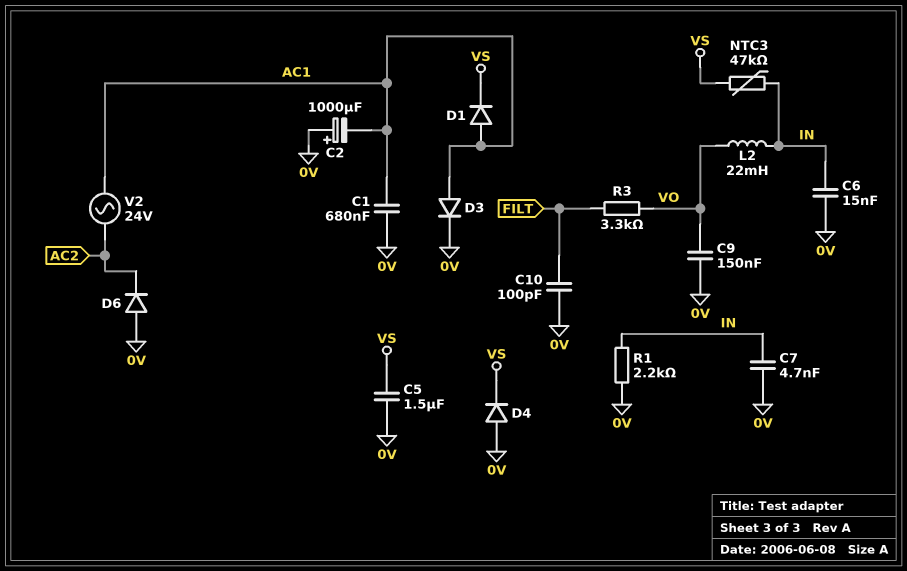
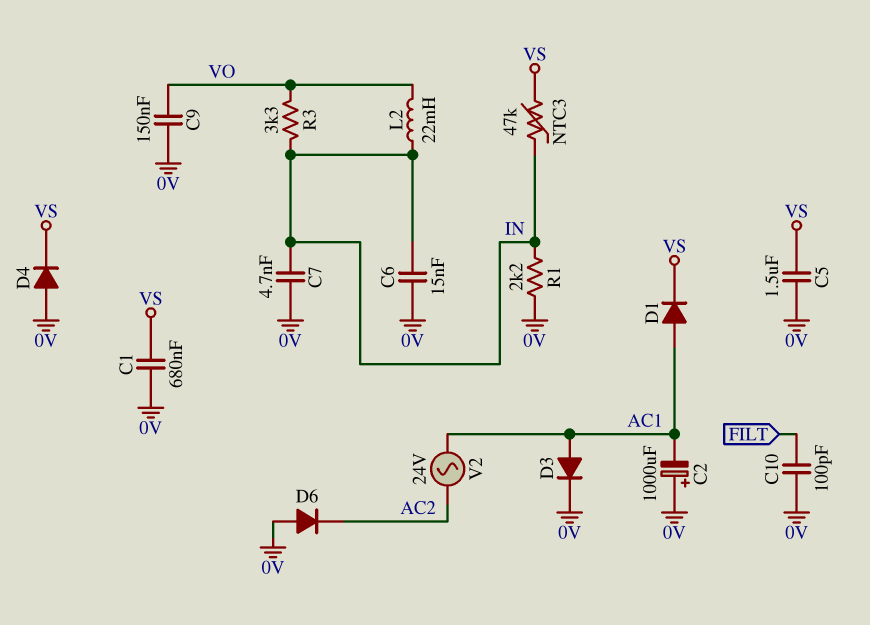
C1: 680nF (0V, AC1) -> 680nF (0V, VS)
R3: 3.3k (FILT, VO) -> 3.3k (IN, VO)

